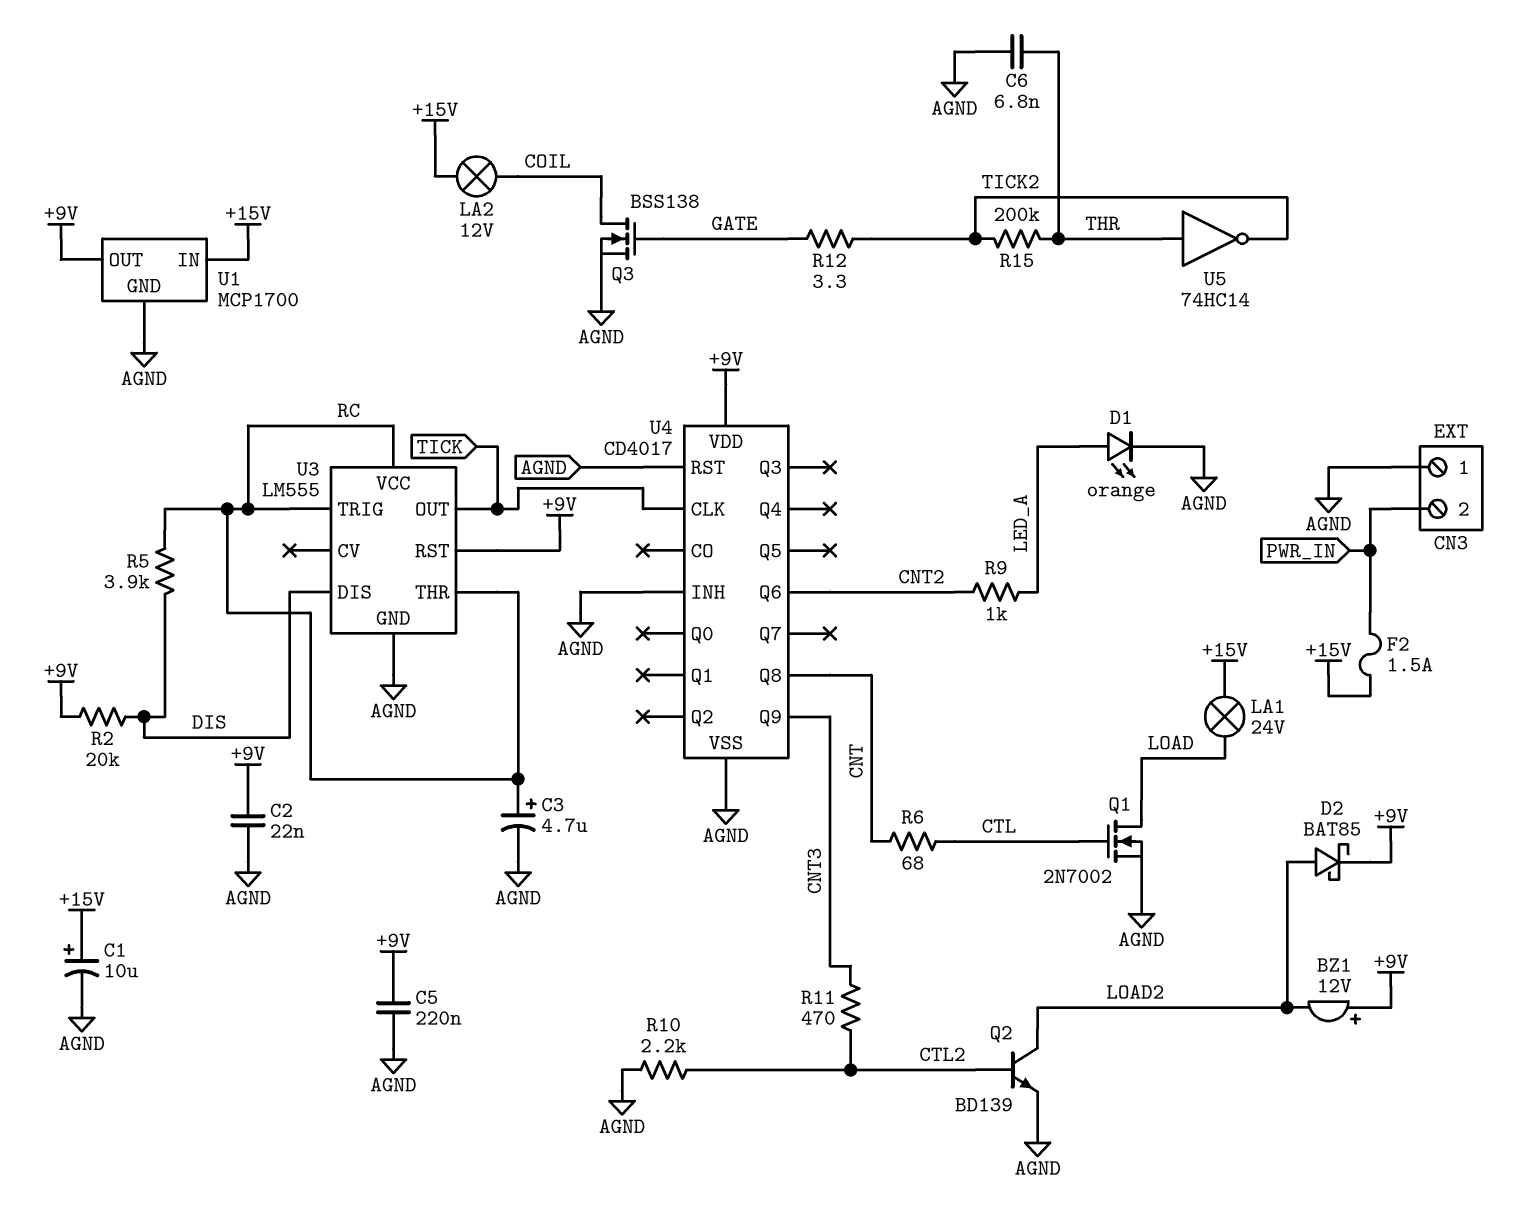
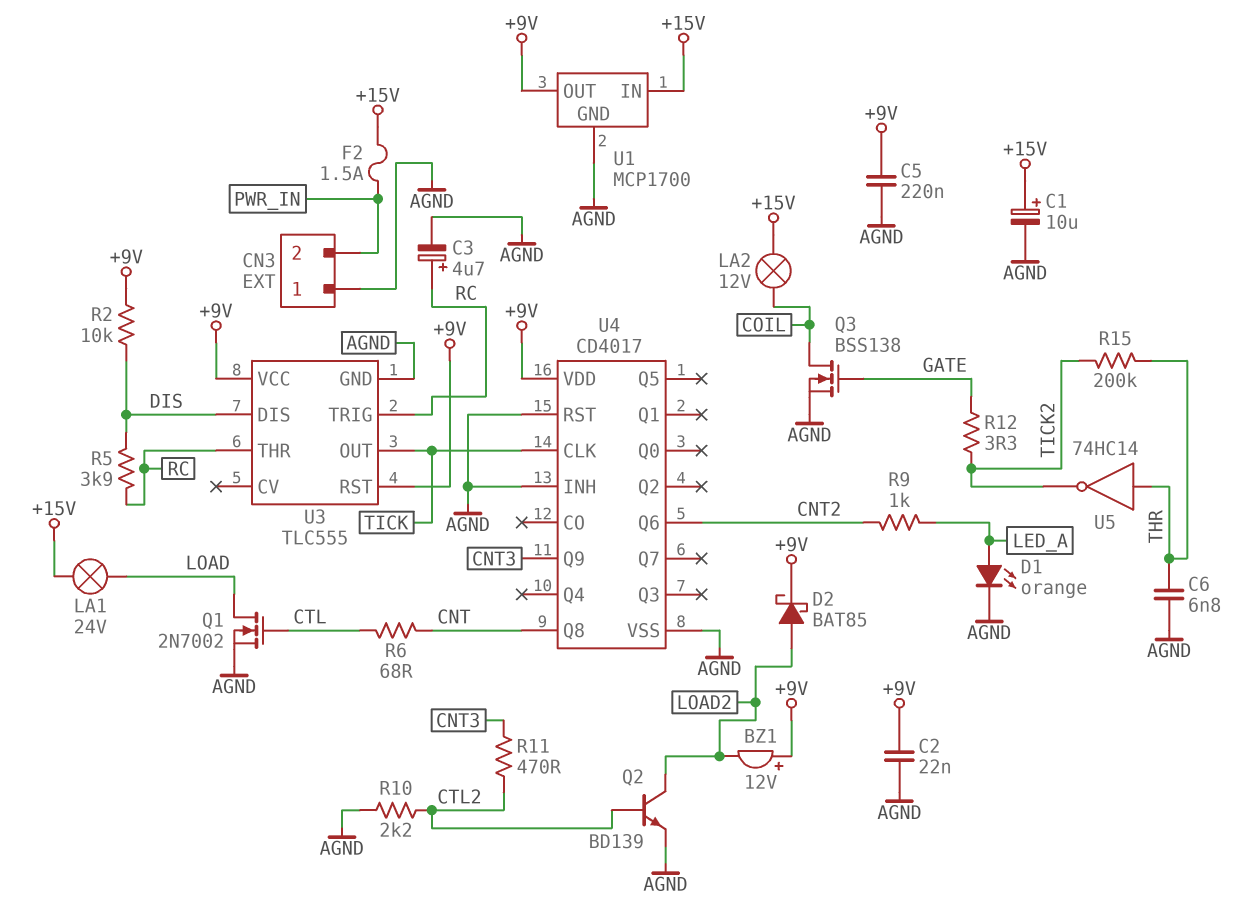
R2: 20k (+9V, DIS) -> 10k (+9V, DIS)
U3: LM555 -> TLC555
U3 pin VCC: RC -> +9V

